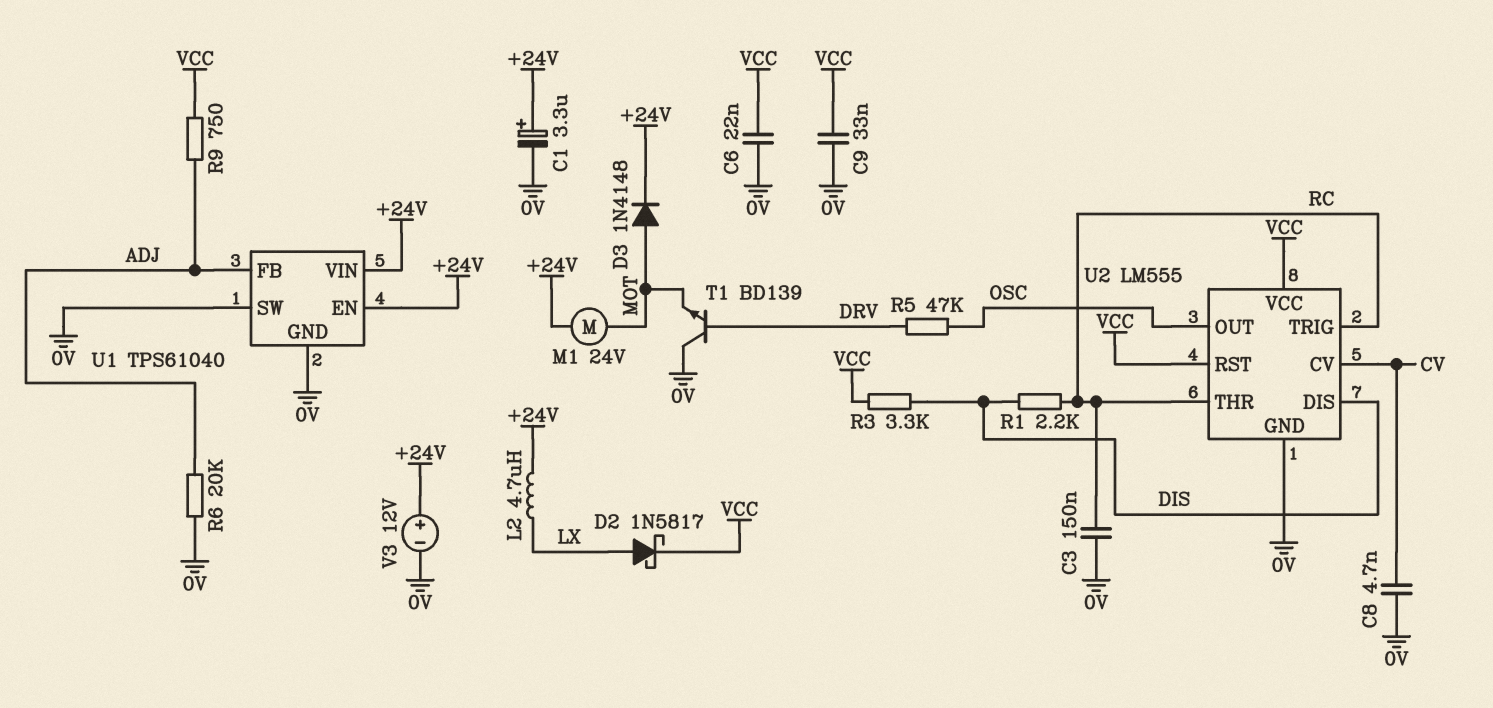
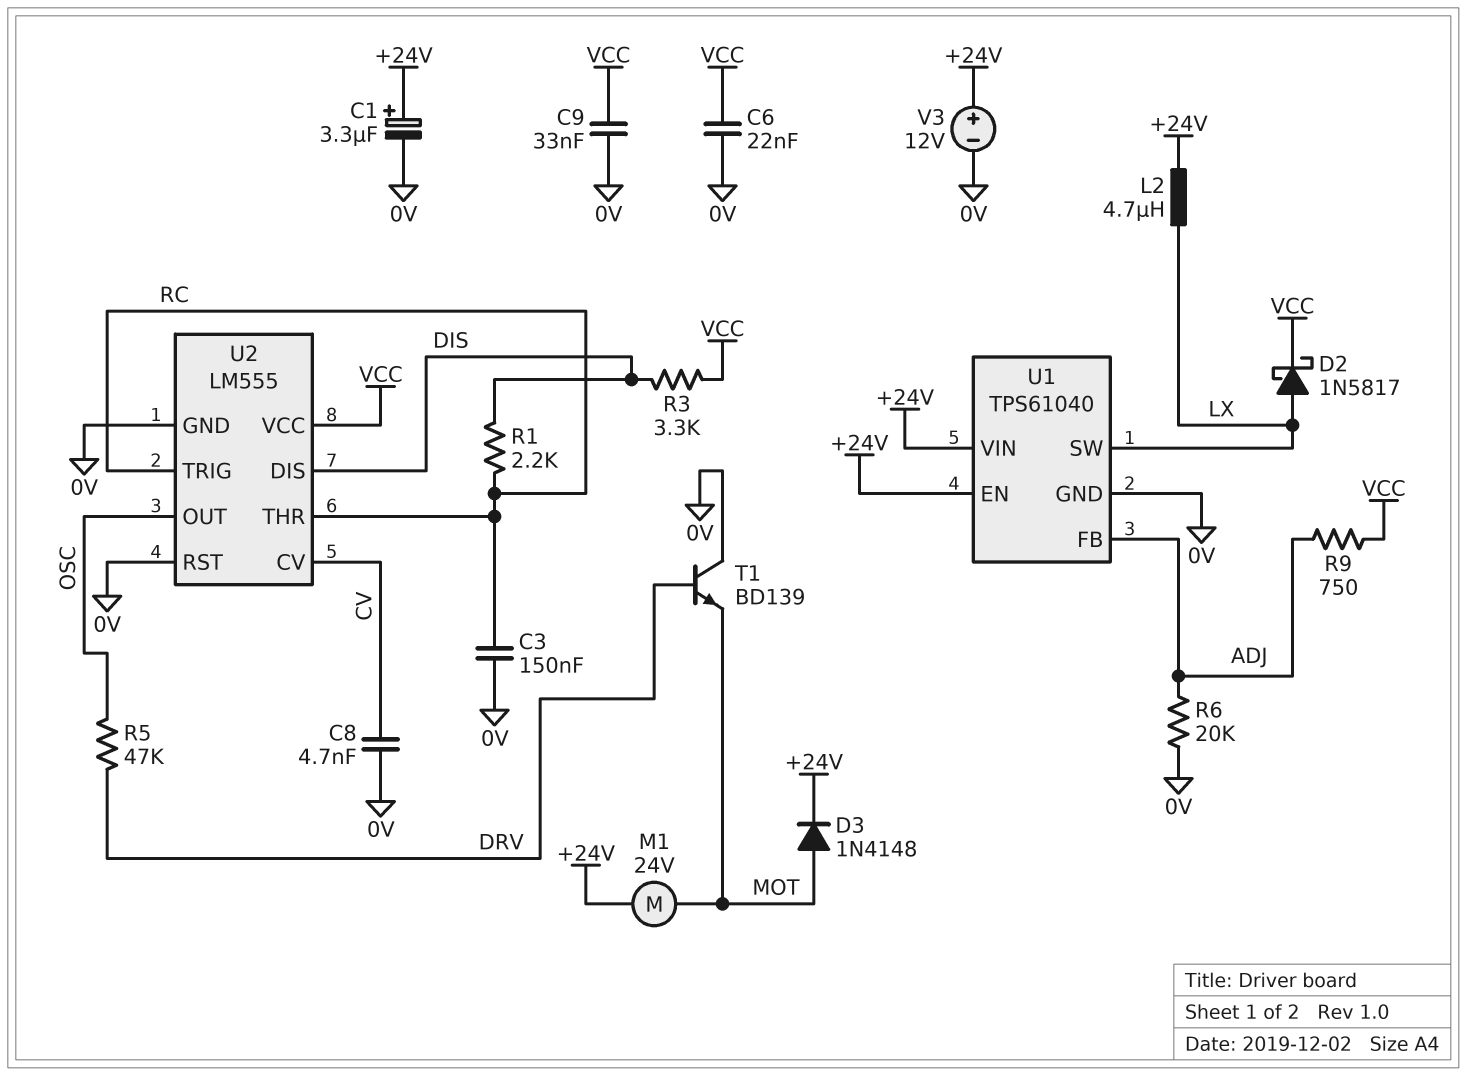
U1 pin SW: 0V -> LX
U2 pin RST: VCC -> 0V

